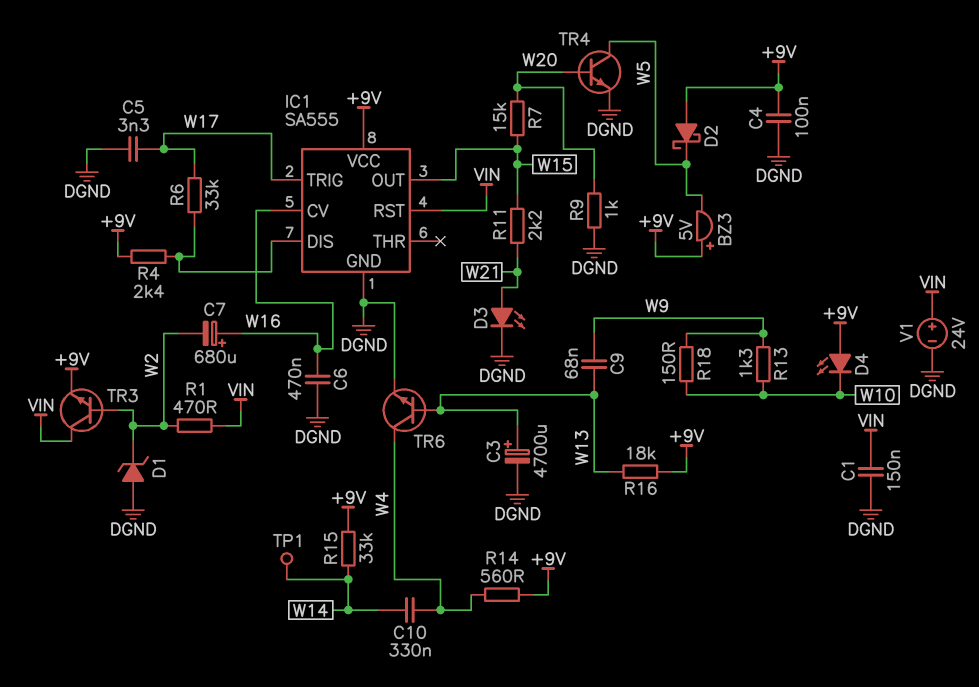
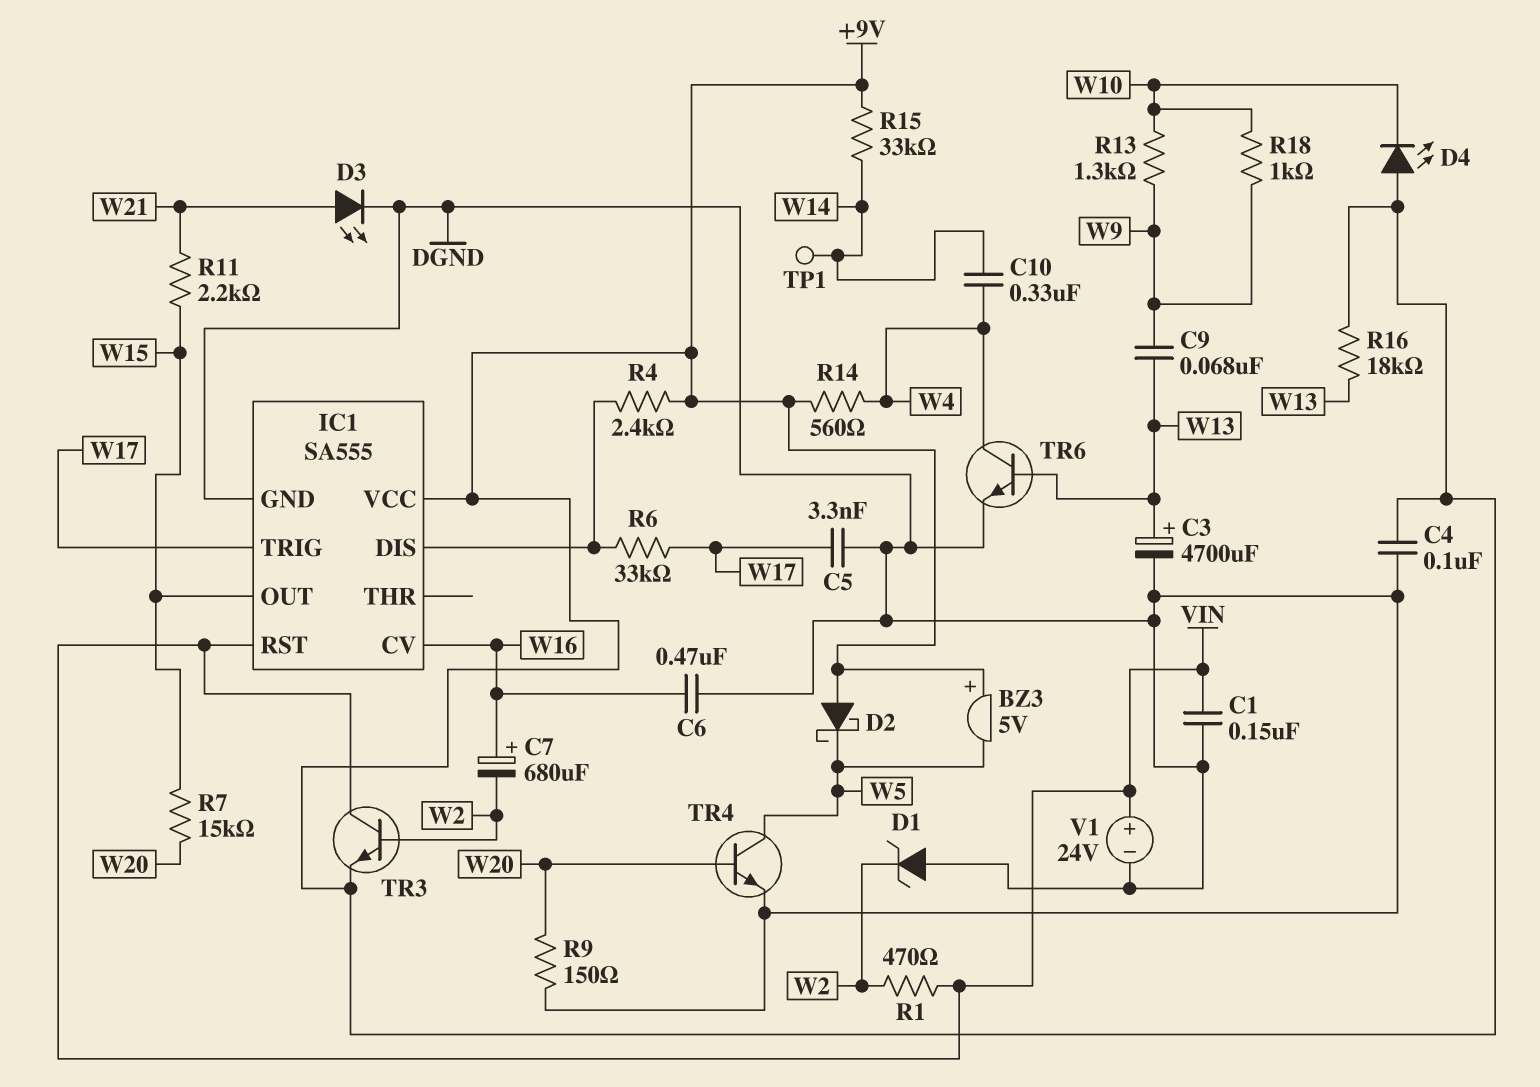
R9: 1k (DGND, W20) -> 150 (DGND, W20)
R18: 150 (W9, W10) -> 1k (W9, W10)

